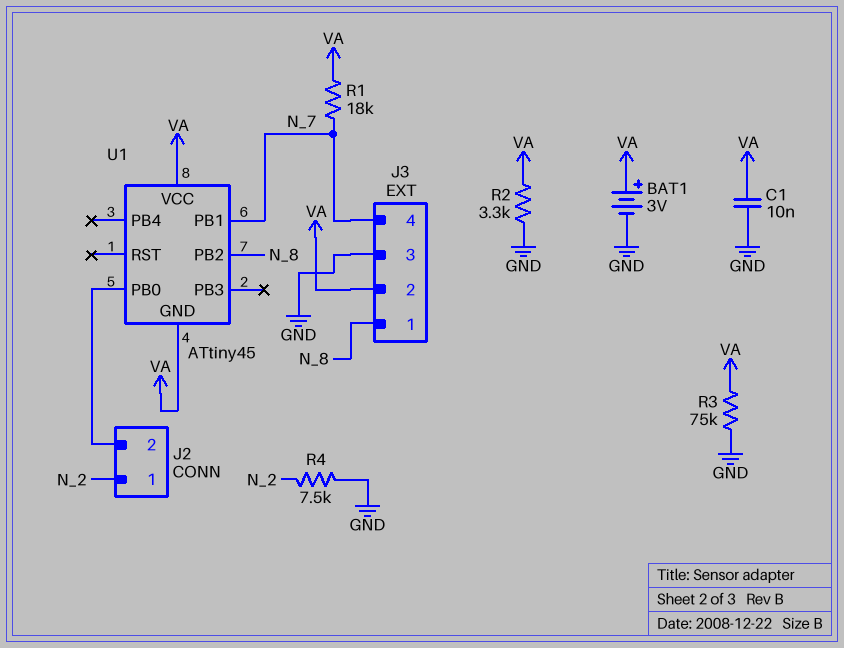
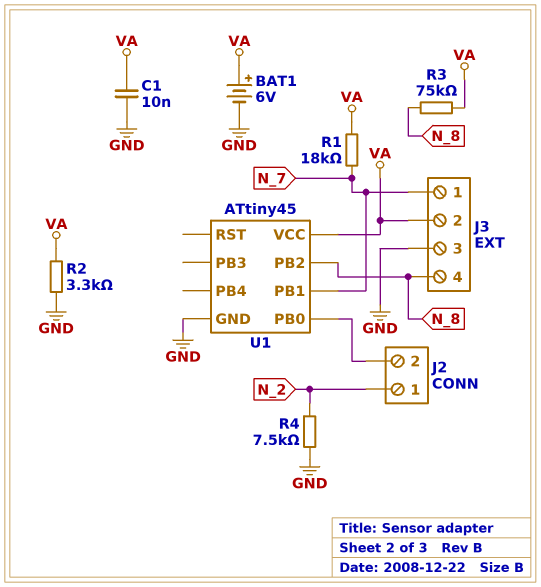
BAT1: 3V (plus VA, minus GND) -> 6V (plus VA, minus GND)
J3 pin 1: N_8 -> N_7
J3 pin 4: N_7 -> N_8
R3: 75k (GND, VA) -> 75k (N_8, VA)
U1 pin GND: VA -> GND

